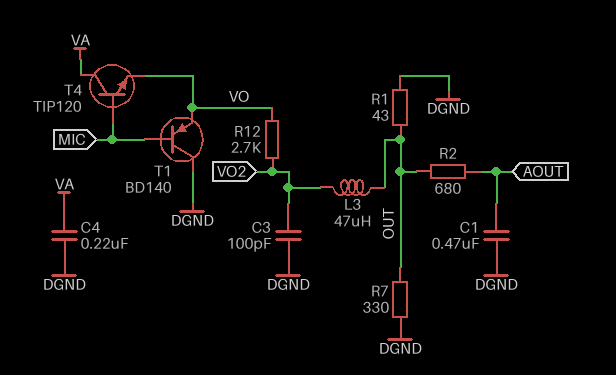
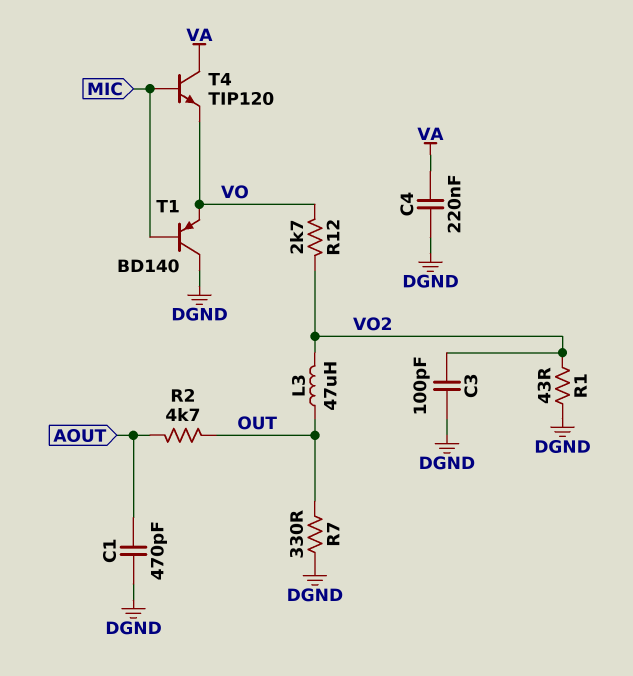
C1: 470nF (AOUT, DGND) -> 470pF (AOUT, DGND)
R1: 43 (DGND, OUT) -> 43 (DGND, VO2)
R2: 680 (AOUT, OUT) -> 4.7k (AOUT, OUT)

